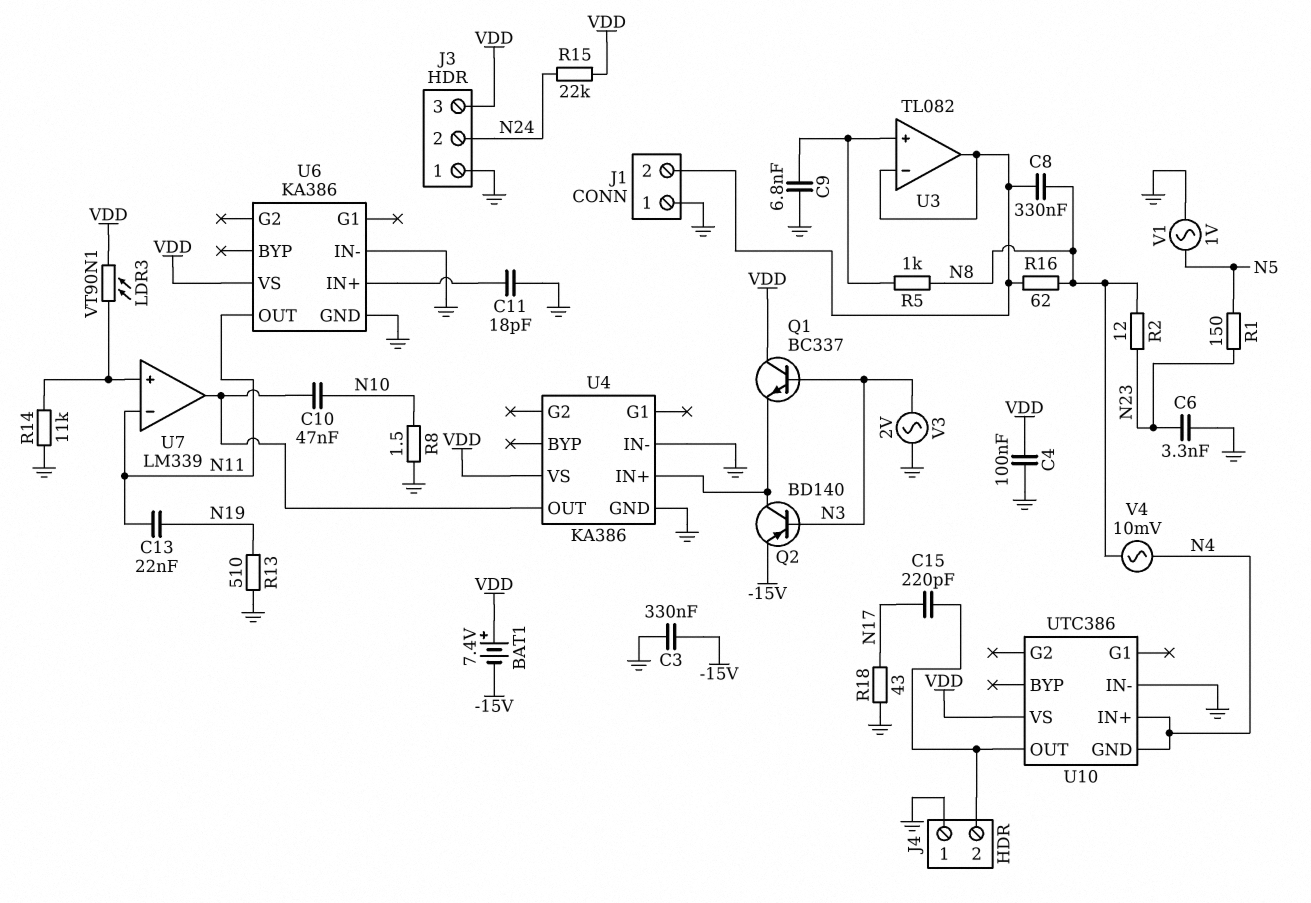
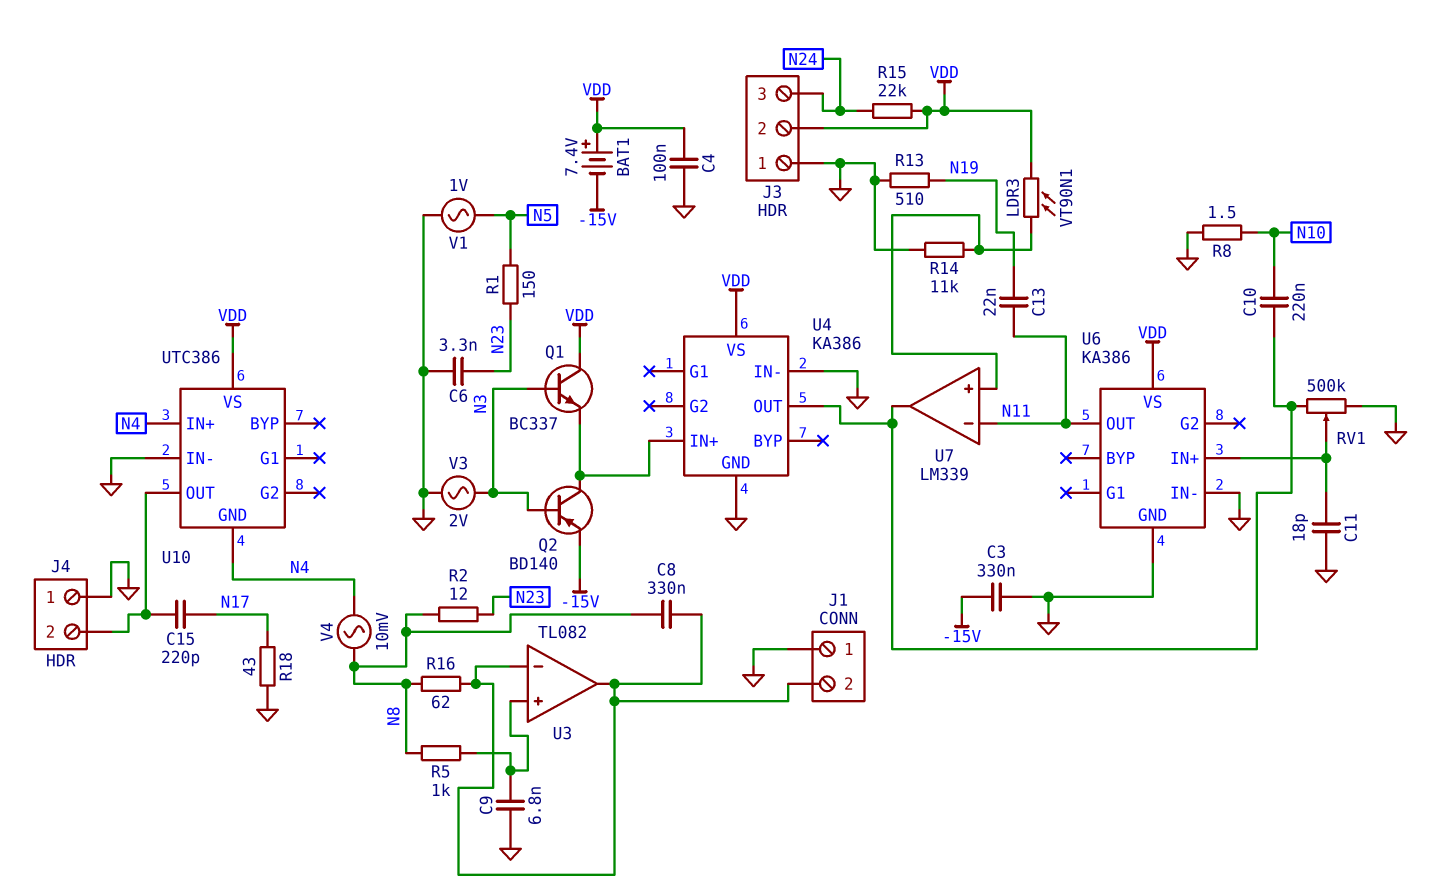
C10: 47nF (N10, U4/OUT) -> 220nF (N10, U4/OUT)
J3 pin 2: N24 -> VDD
J3 pin 3: VDD -> N24
RV1: none -> 500k (GND, U4/OUT, wiper U6/IN+)

